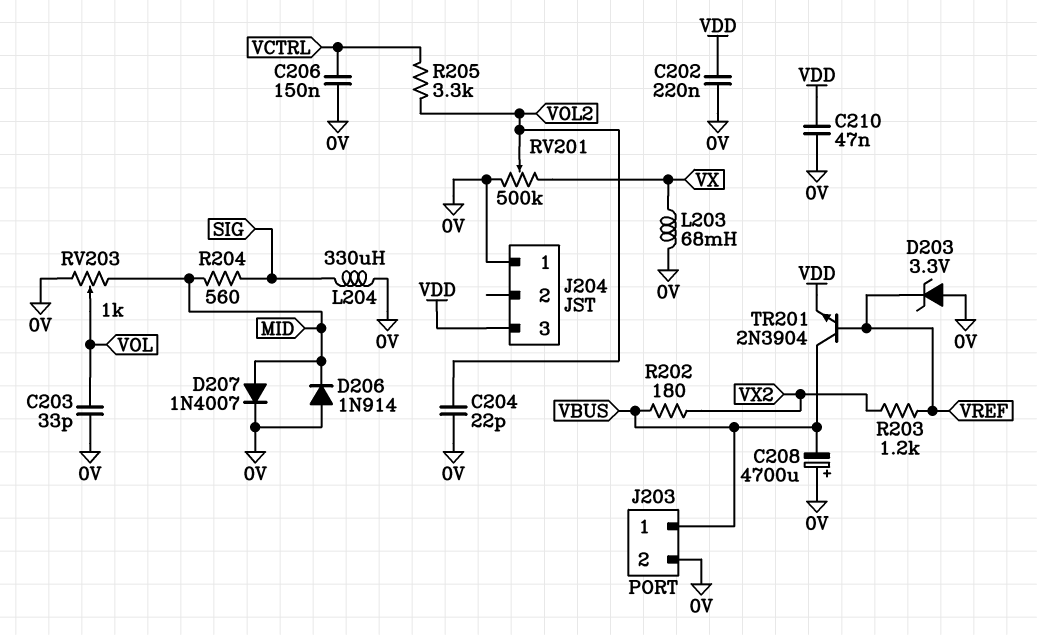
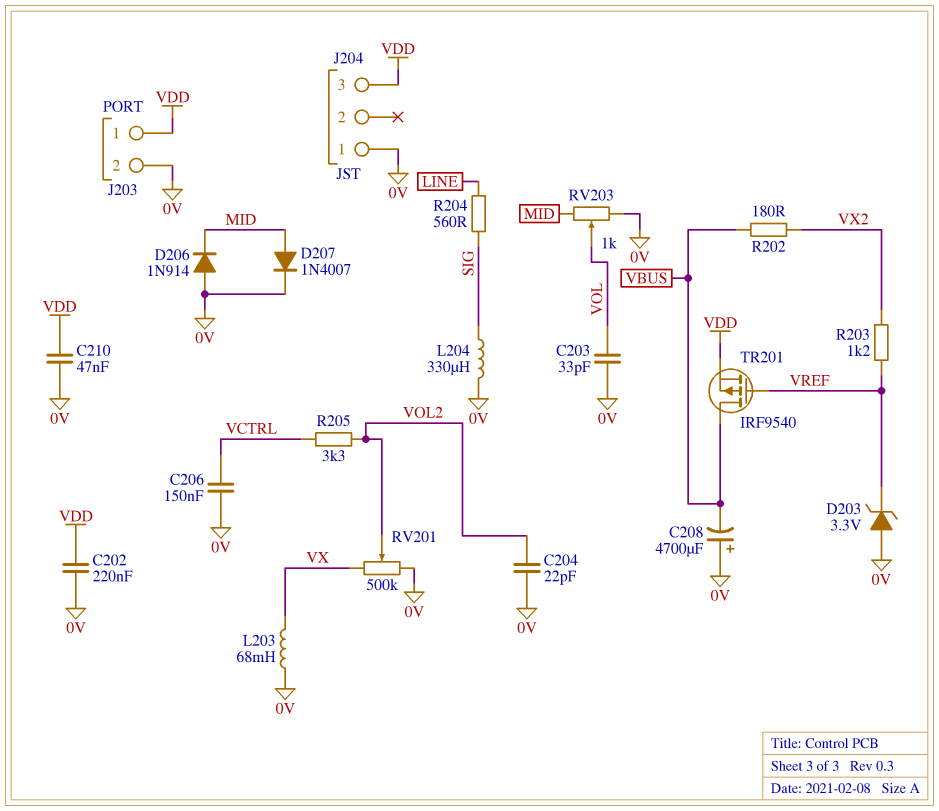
J203 pin 1: VBUS -> VDD
R204: 560 (MID, SIG) -> 560 (LINE, SIG)
TR201: NPN 2N3904 (B VREF, C VBUS, E VDD) -> PMOS IRF9540 (G VREF, D VBUS, S VDD)

